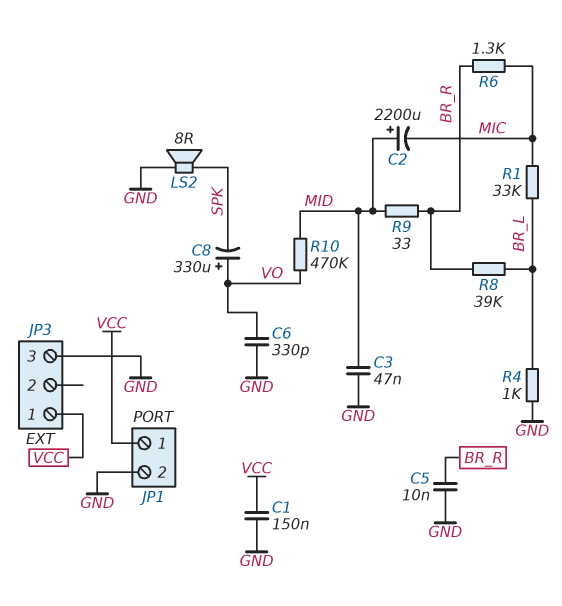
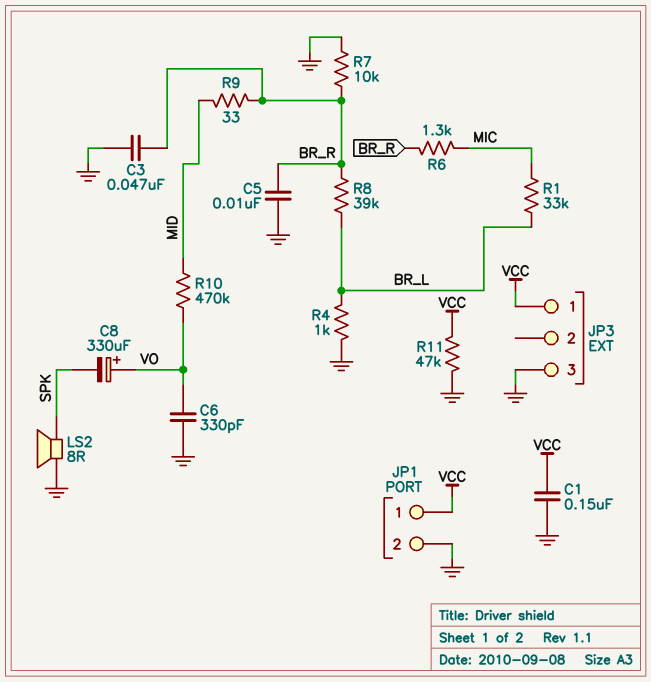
C2: 2200uF (plus MID, minus MIC) -> none
C3: 47nF (GND, MID) -> 47nF (BR_R, GND)
R7: none -> 10k (BR_R, GND)
R11: none -> 47k (GND, VCC)

